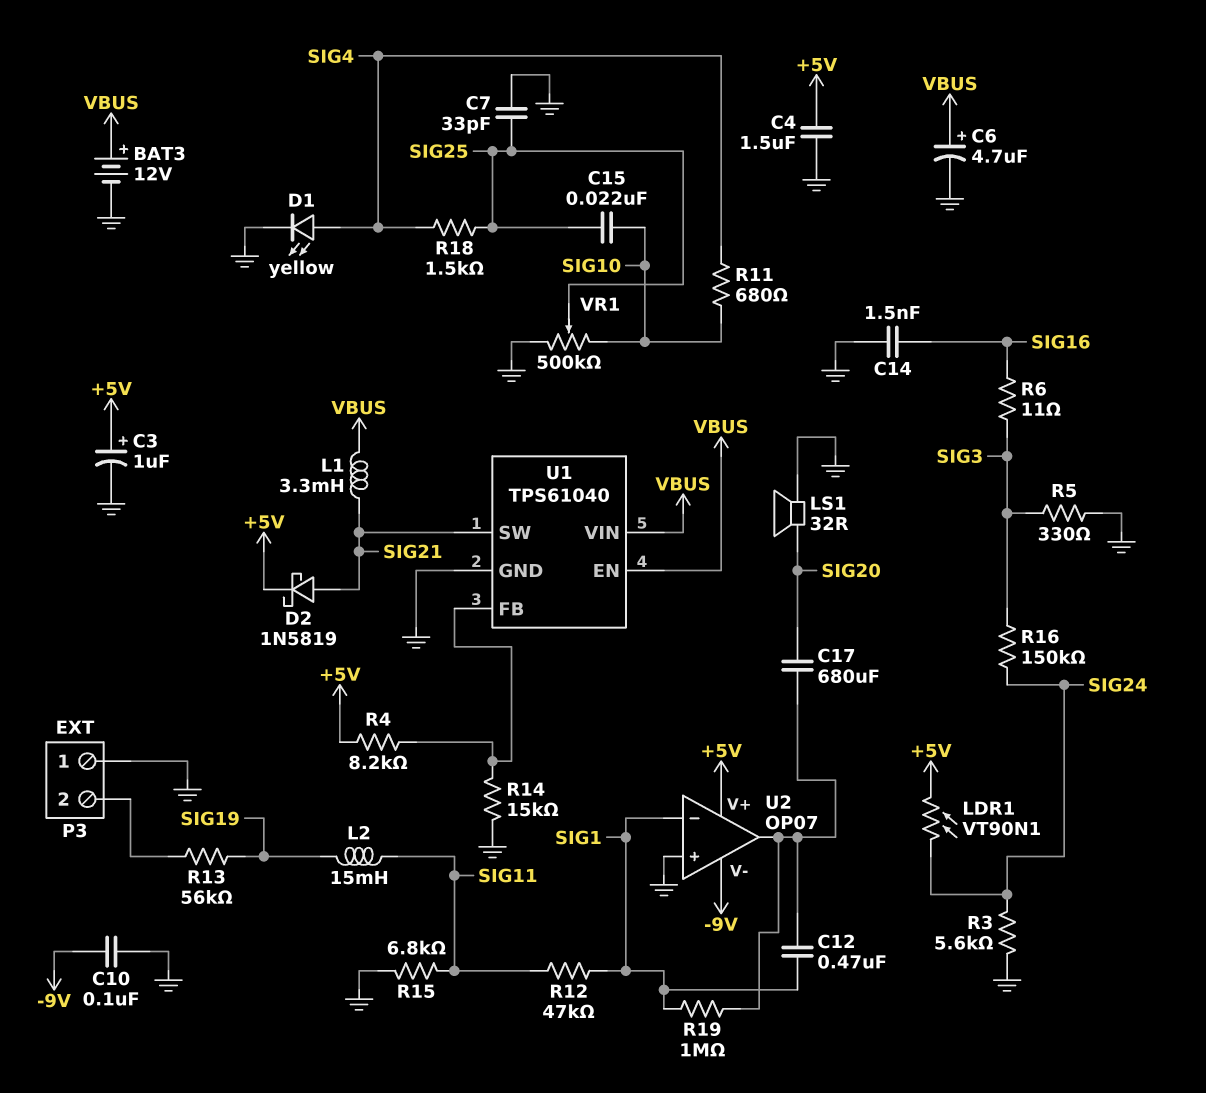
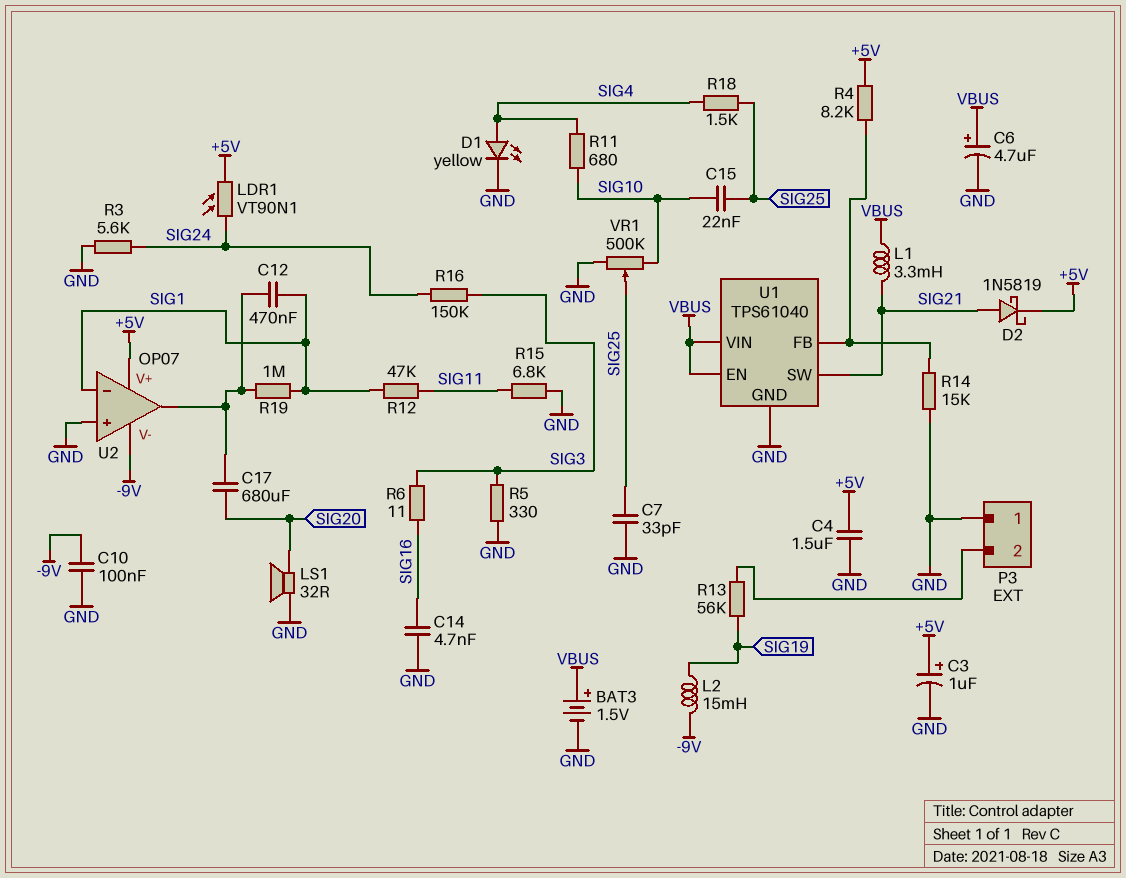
BAT3: 12V (plus VBUS, minus GND) -> 1.5V (plus VBUS, minus GND)
C14: 1.5nF (GND, SIG16) -> 4.7nF (GND, SIG16)
L2: 15mH (SIG11, SIG19) -> 15mH (-9V, SIG19)

